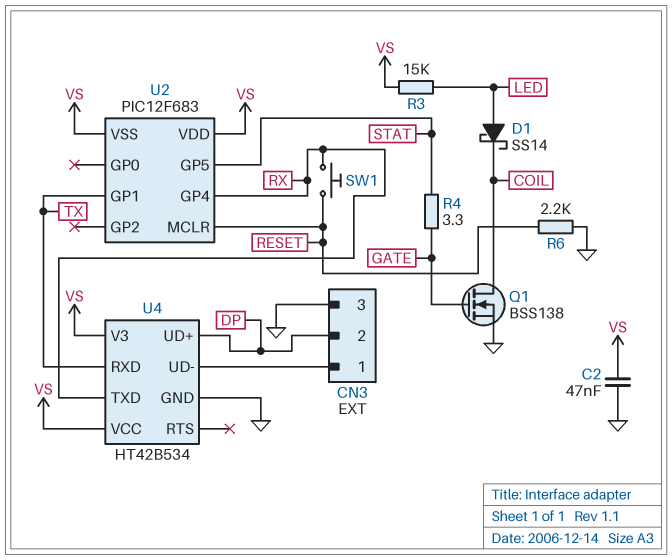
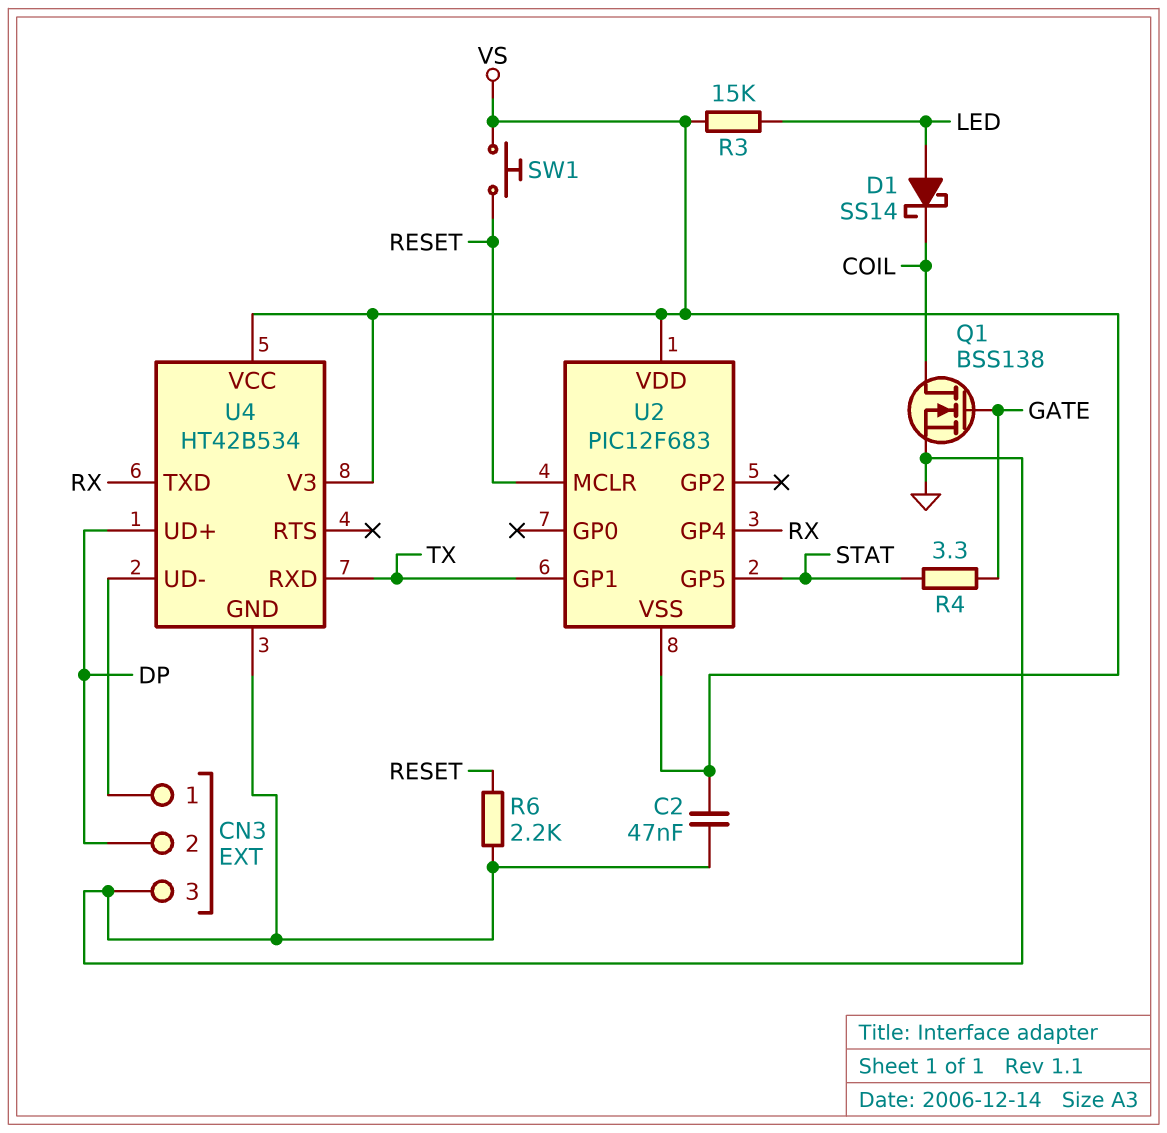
SW1: button (RESET, RX) -> button (RESET, VS)

